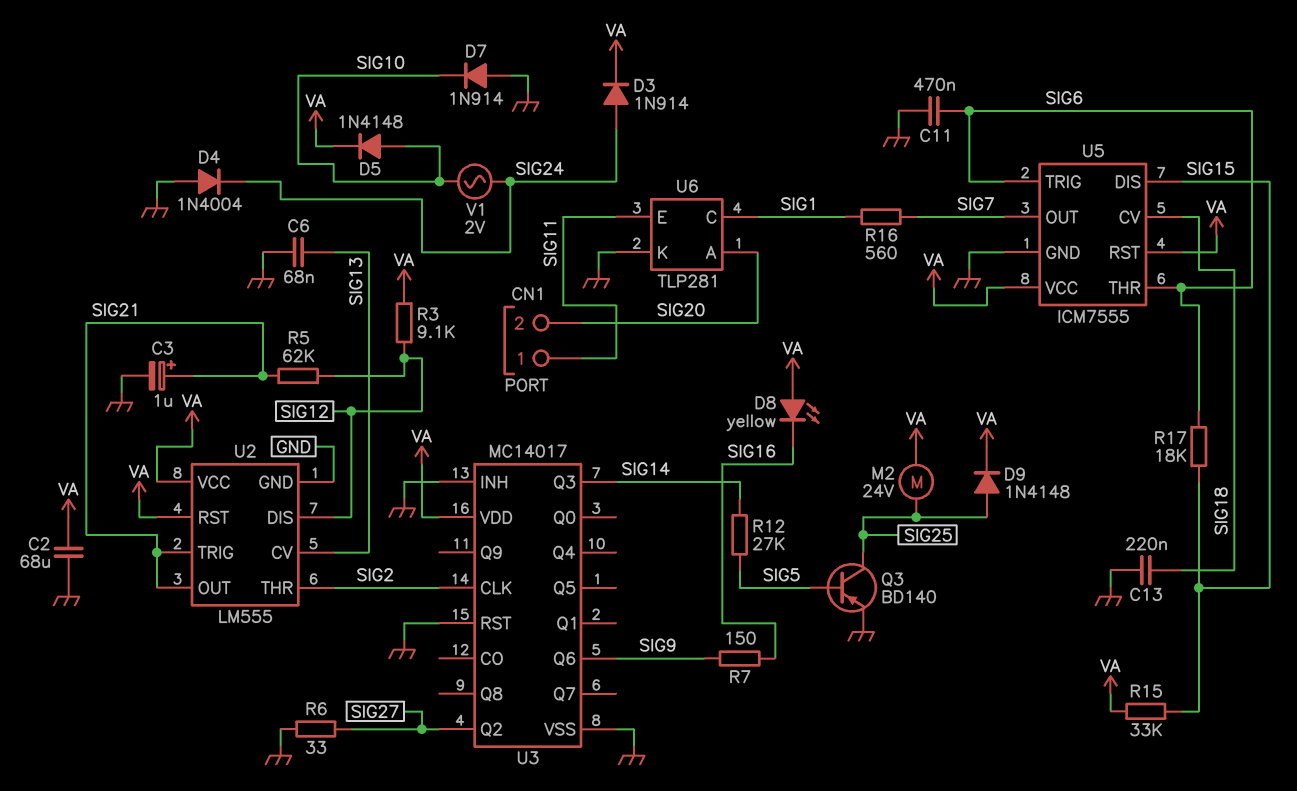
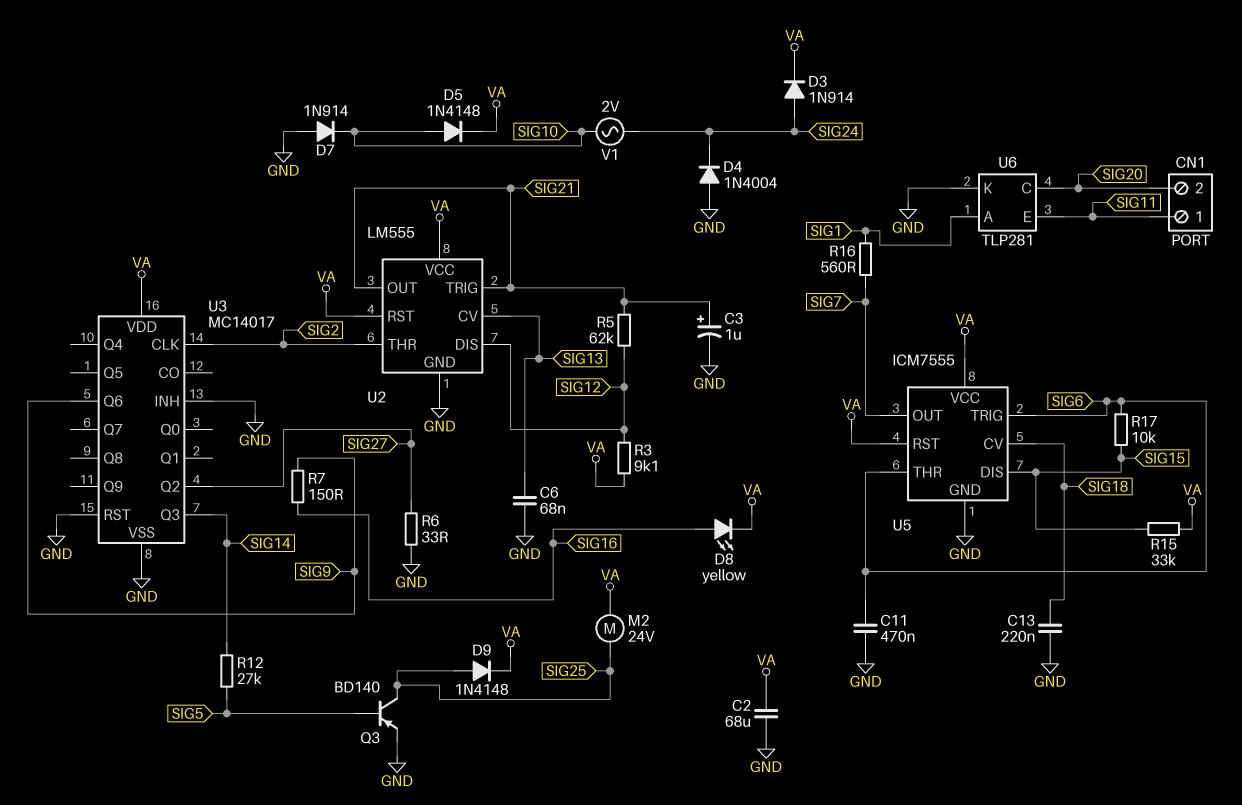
D8: LED yellow (A VA, K SIG16) -> LED yellow (A SIG16, K VA)
R17: 18k (SIG6, SIG15) -> 10k (SIG6, SIG15)
U6 pin A: SIG20 -> SIG1
U6 pin C: SIG1 -> SIG20

